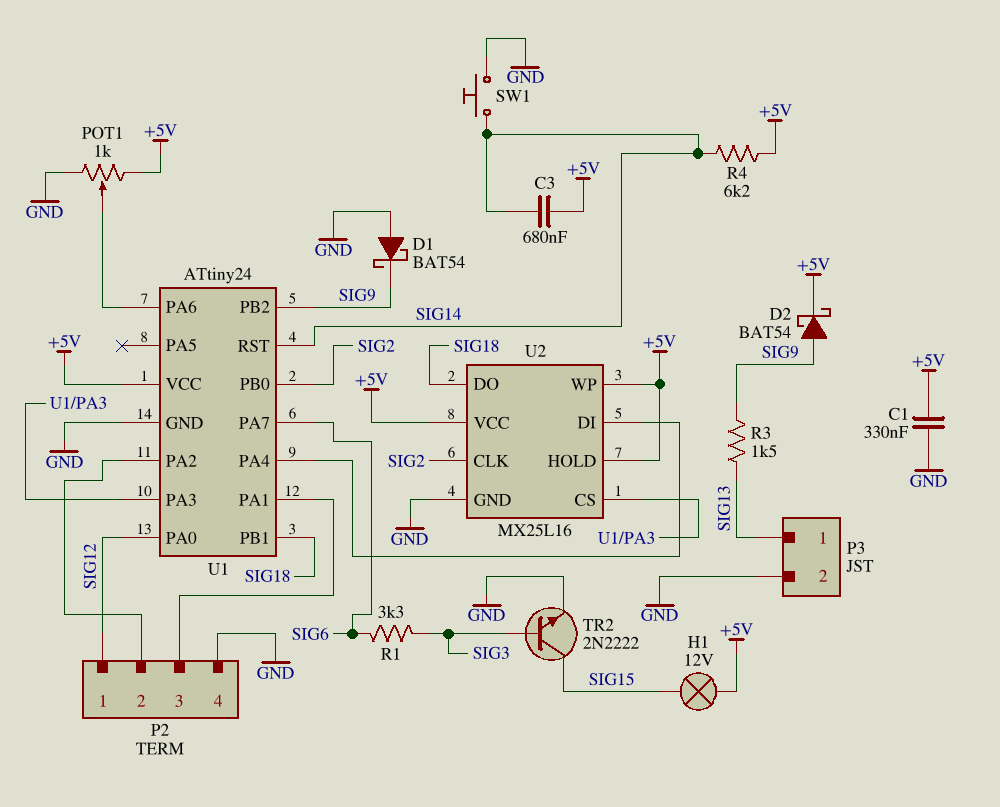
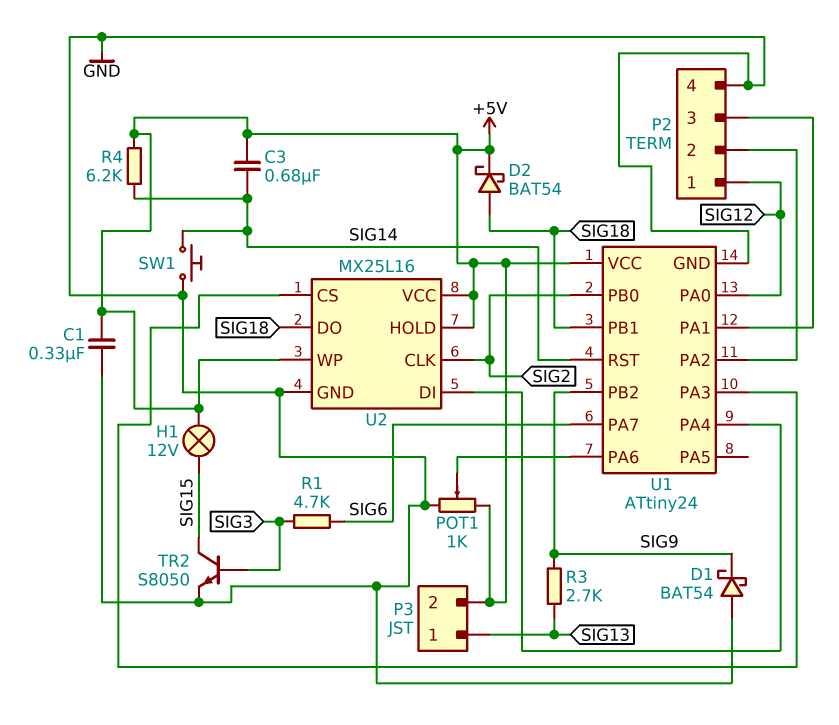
D2: schottky BAT54 (A SIG9, K +5V) -> schottky BAT54 (A SIG18, K +5V)
P3 pin 2: GND -> +5V
R1: 3.3k (SIG3, SIG6) -> 4.7k (SIG3, SIG6)
R3: 1.5k (SIG9, SIG13) -> 2.7k (SIG9, SIG13)
TR2: NPN 2N2222 (B SIG3, C SIG15, E GND) -> NPN S8050 (B SIG3, C SIG15, E GND)

